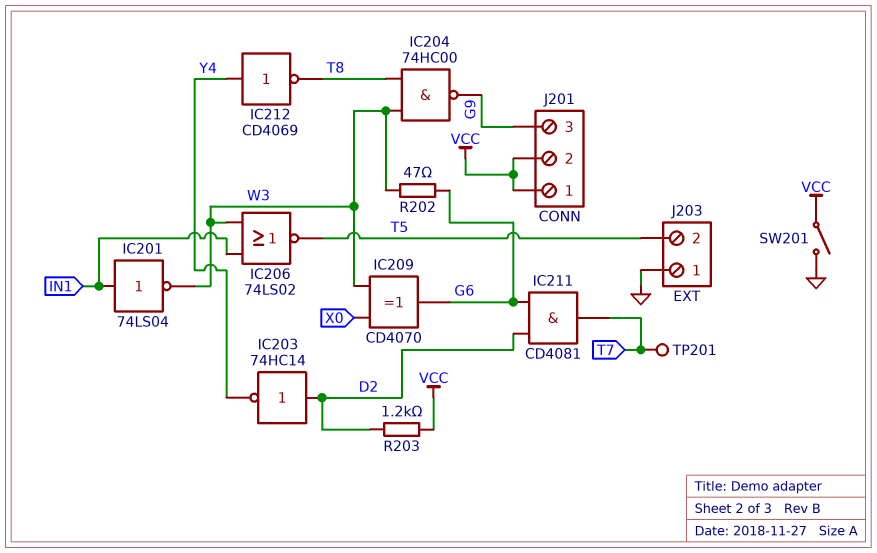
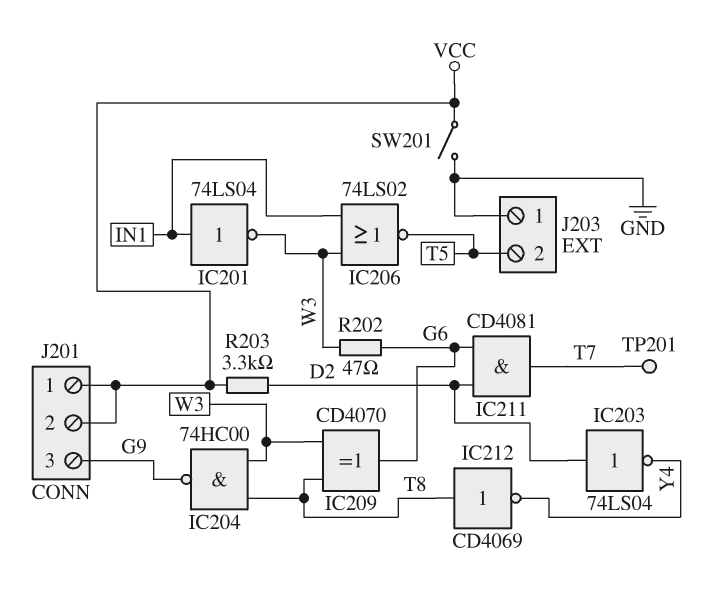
IC203: NOT 74HC14 (in D2, out Y4) -> NOT 74LS04 (in D2, out Y4)
IC209: XOR CD4070 (in W3, in X0, out G6) -> XOR CD4070 (in T8, in W3, out G6)
IC212: NOT CD4069 (in Y4, out T8) -> NOT CD4069 (in T8, out Y4)
R203: 1.2k (D2, VCC) -> 3.3k (D2, VCC)

